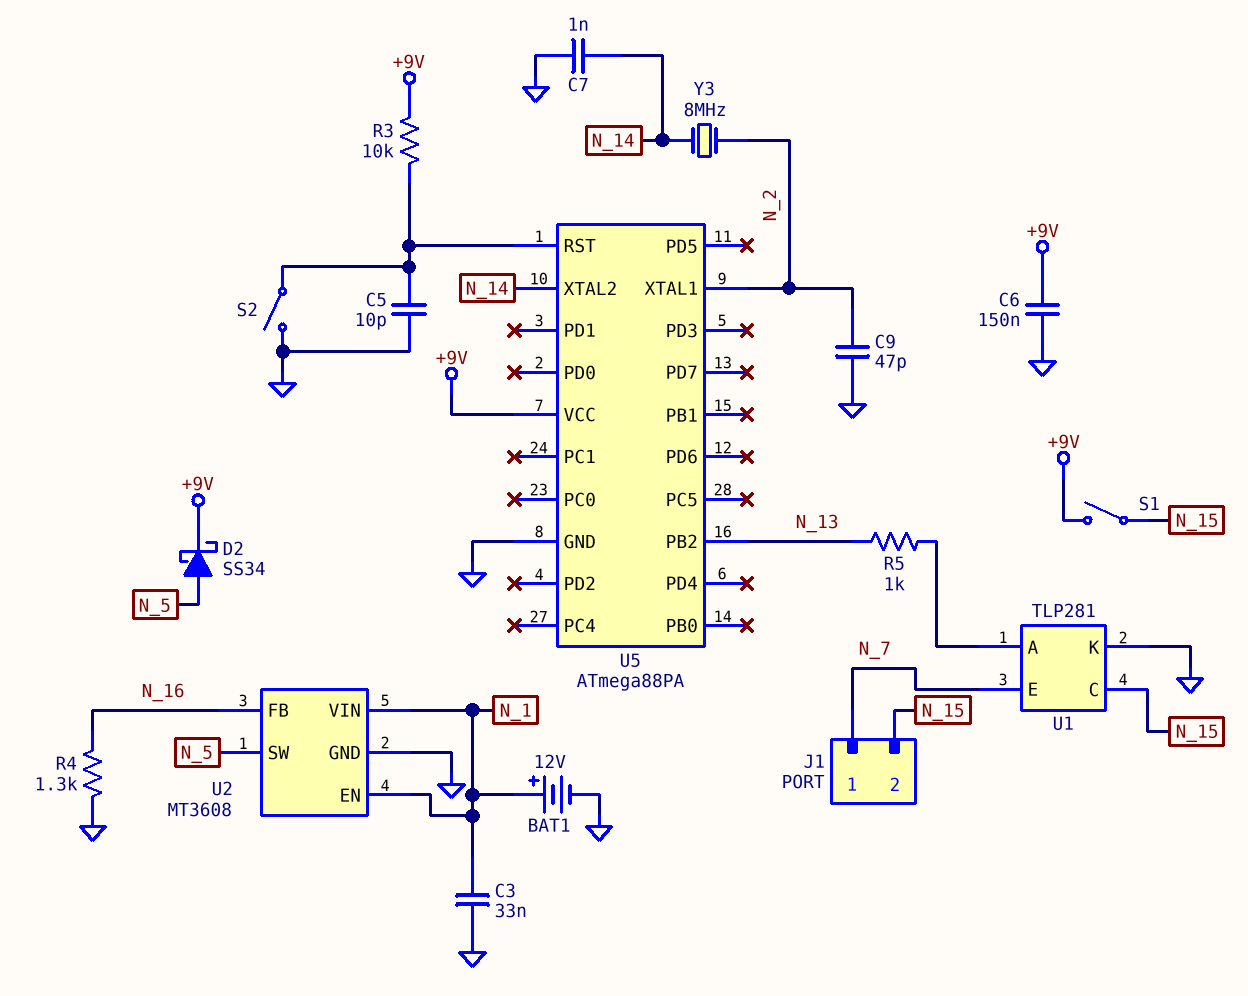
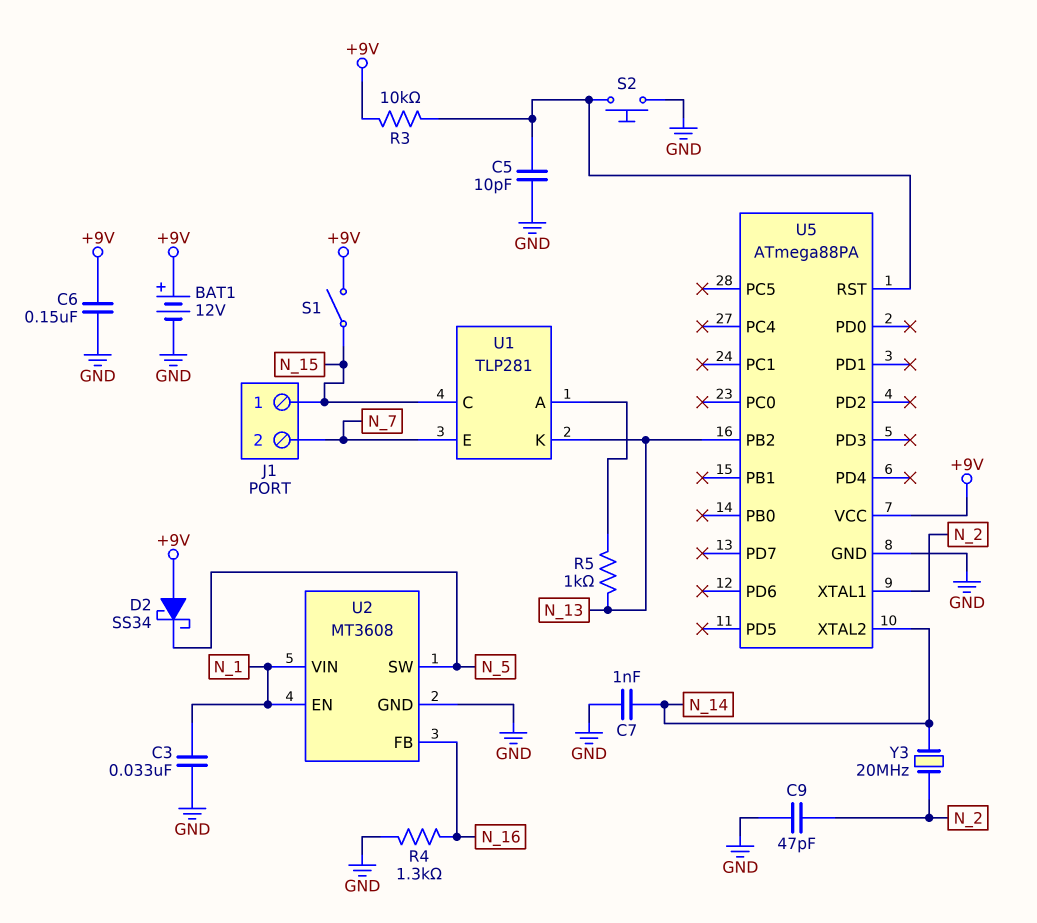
BAT1: 12V (plus N_1, minus GND) -> 12V (plus +9V, minus GND)
D2: schottky SS34 (A N_5, K +9V) -> schottky SS34 (A +9V, K N_5)
J1 pin 1: N_7 -> N_15
J1 pin 2: N_15 -> N_7
S2: switch (GND, U5/RST) -> button (GND, U5/RST)
U1 pin K: GND -> N_13
Y3: 8MHz (N_2, N_14) -> 20MHz (N_2, N_14)

